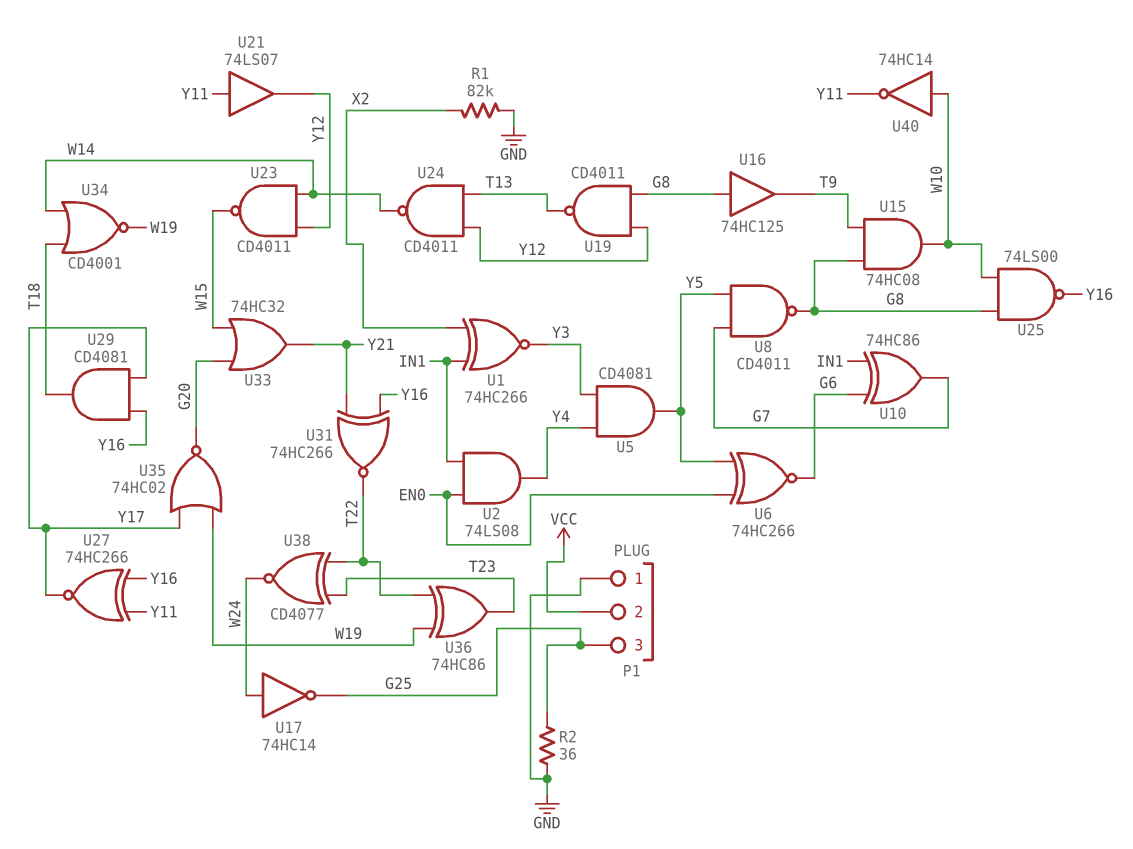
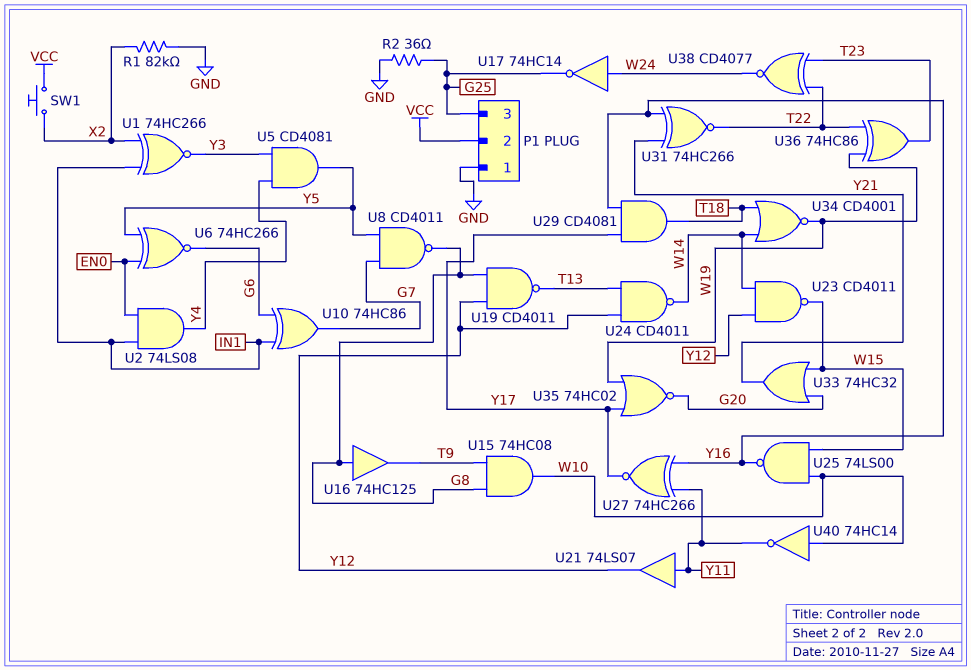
SW1: none -> button (VCC, X2)
U25: NAND 74LS00 (in G8, in W10, out Y16) -> NAND 74LS00 (in W10, in W15, out Y16)

